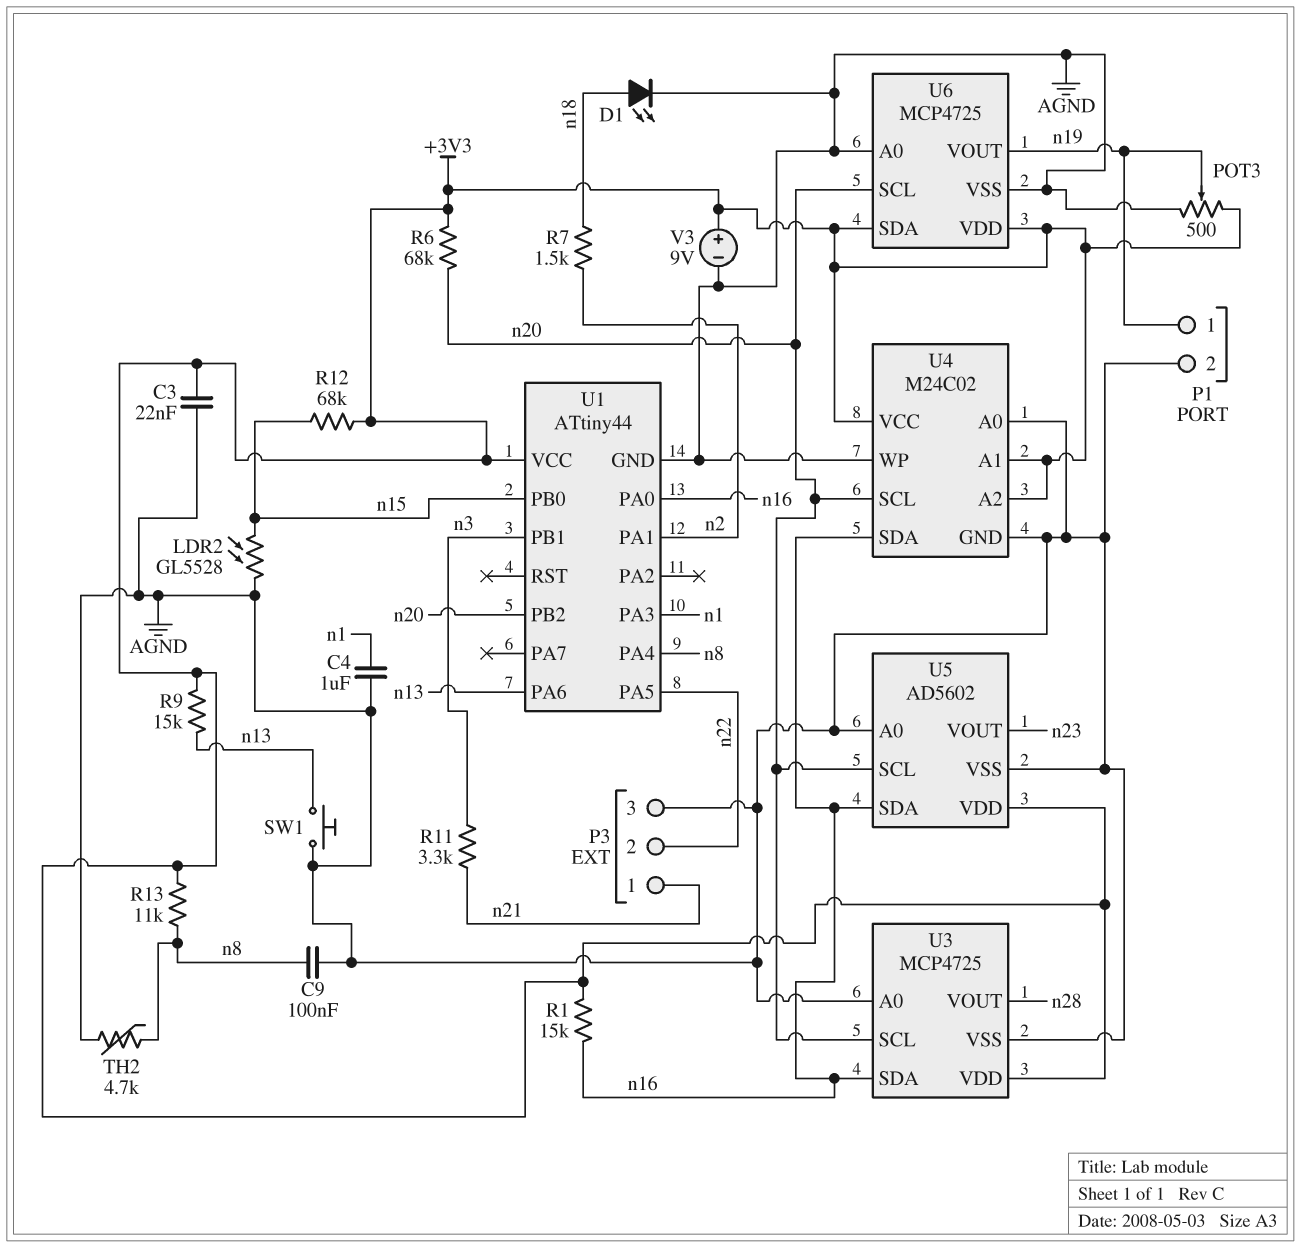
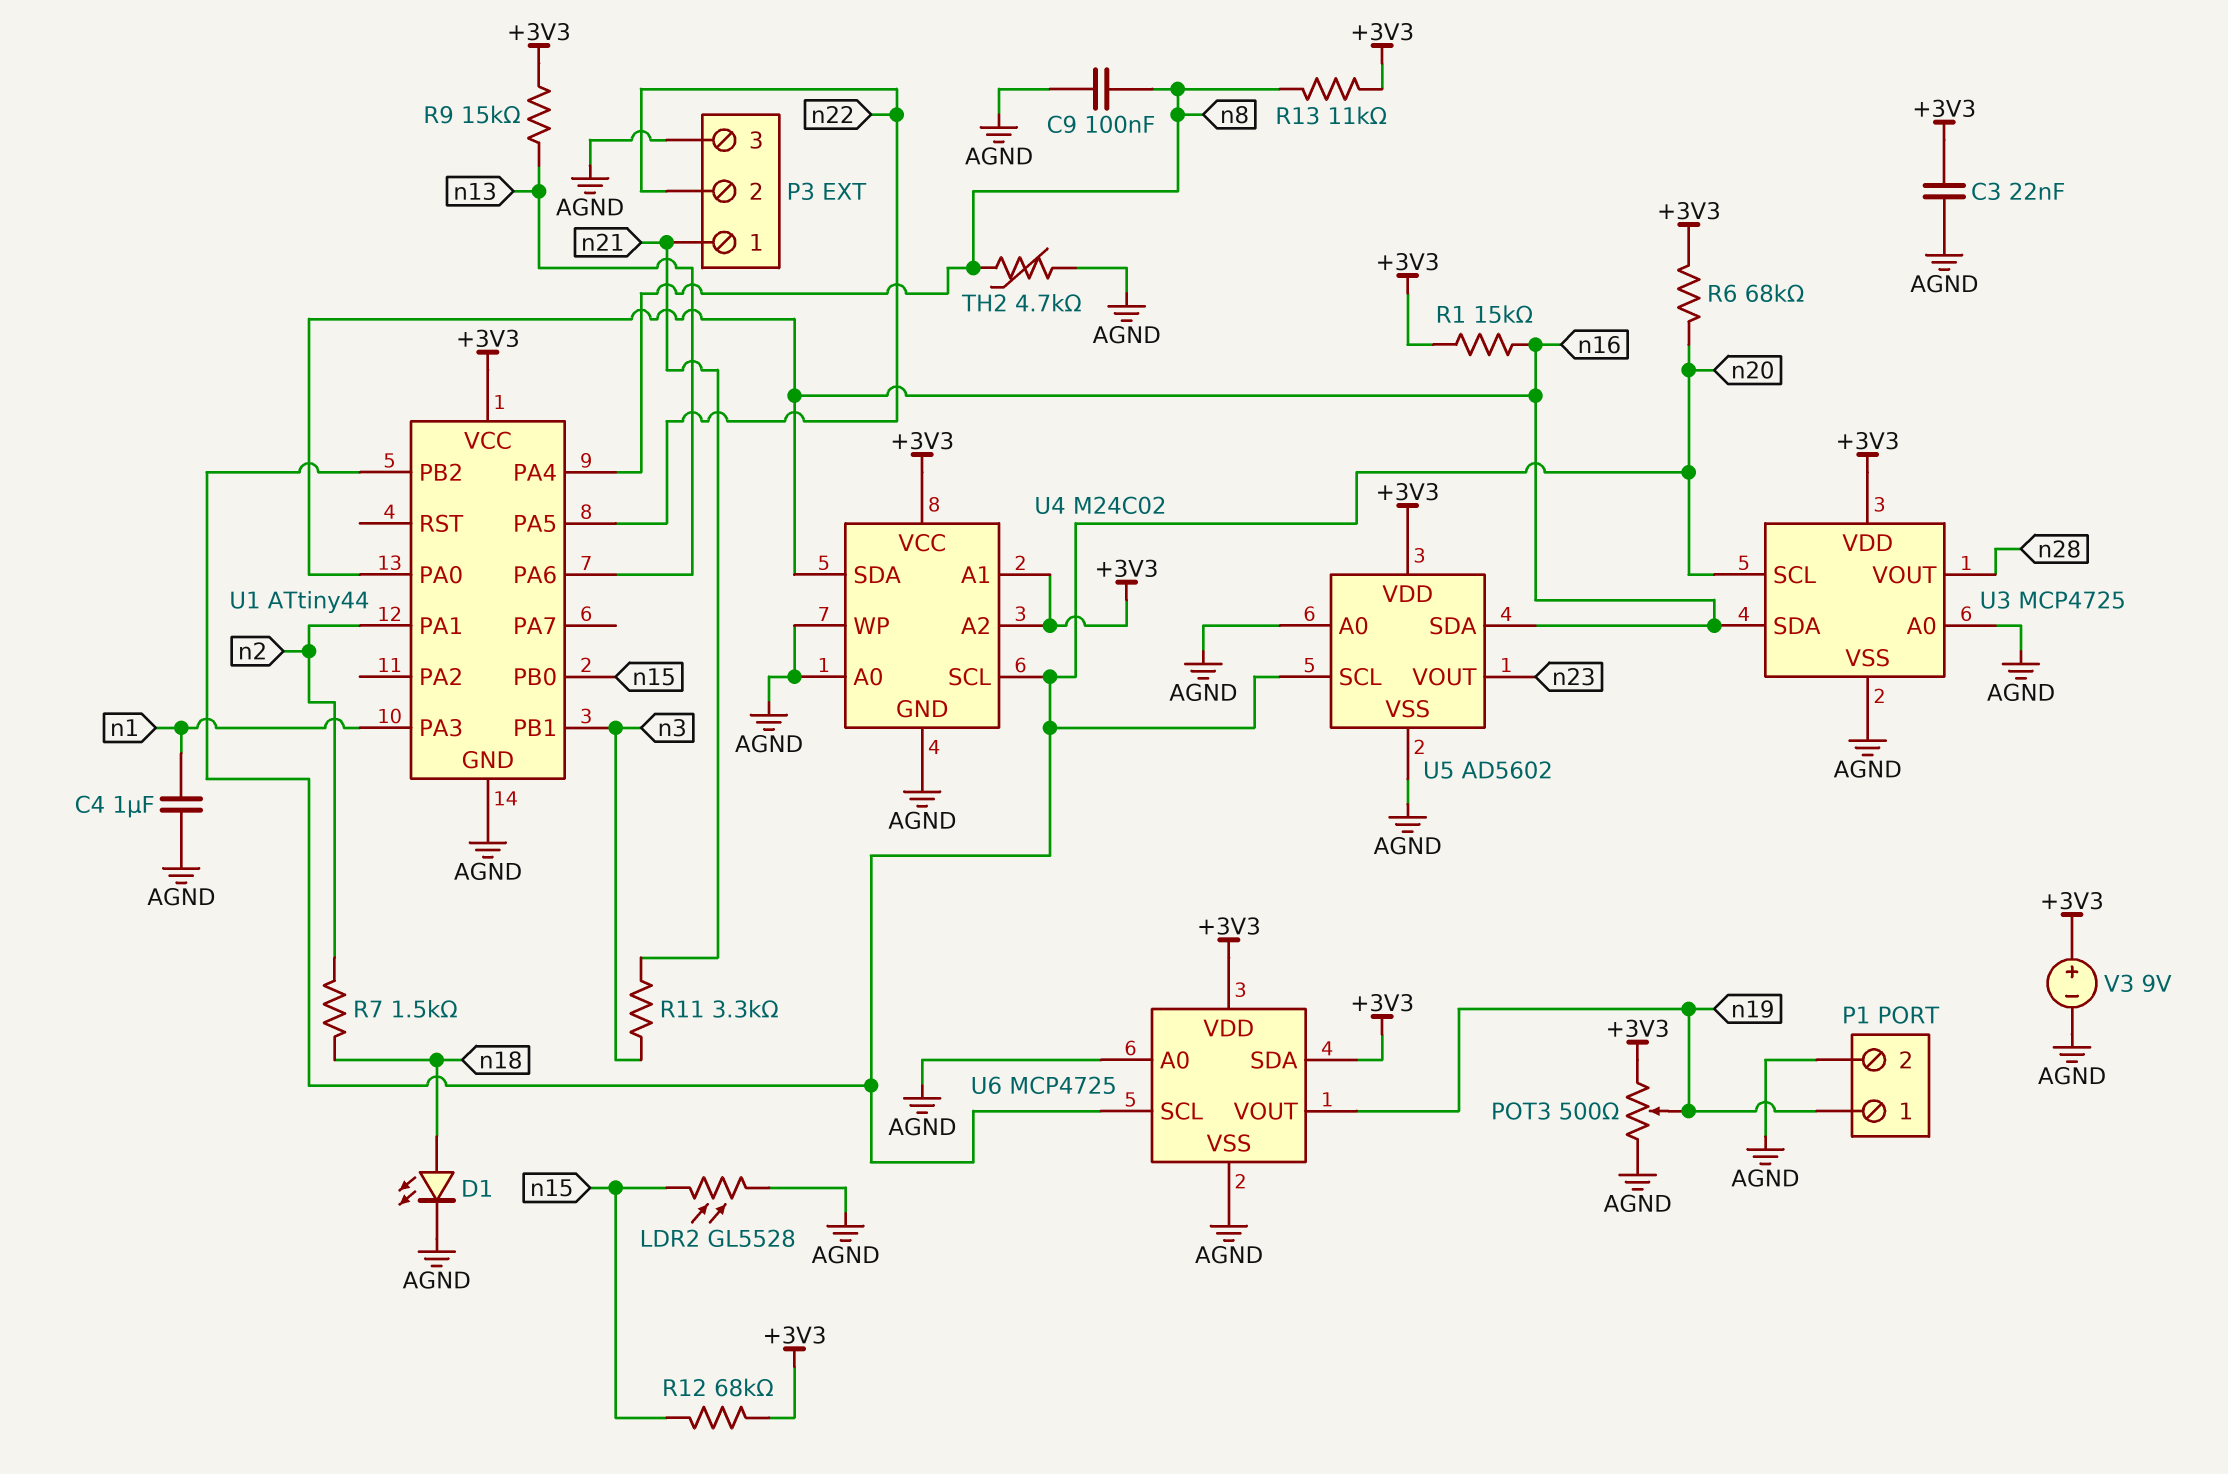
SW1: button (AGND, n13) -> none

